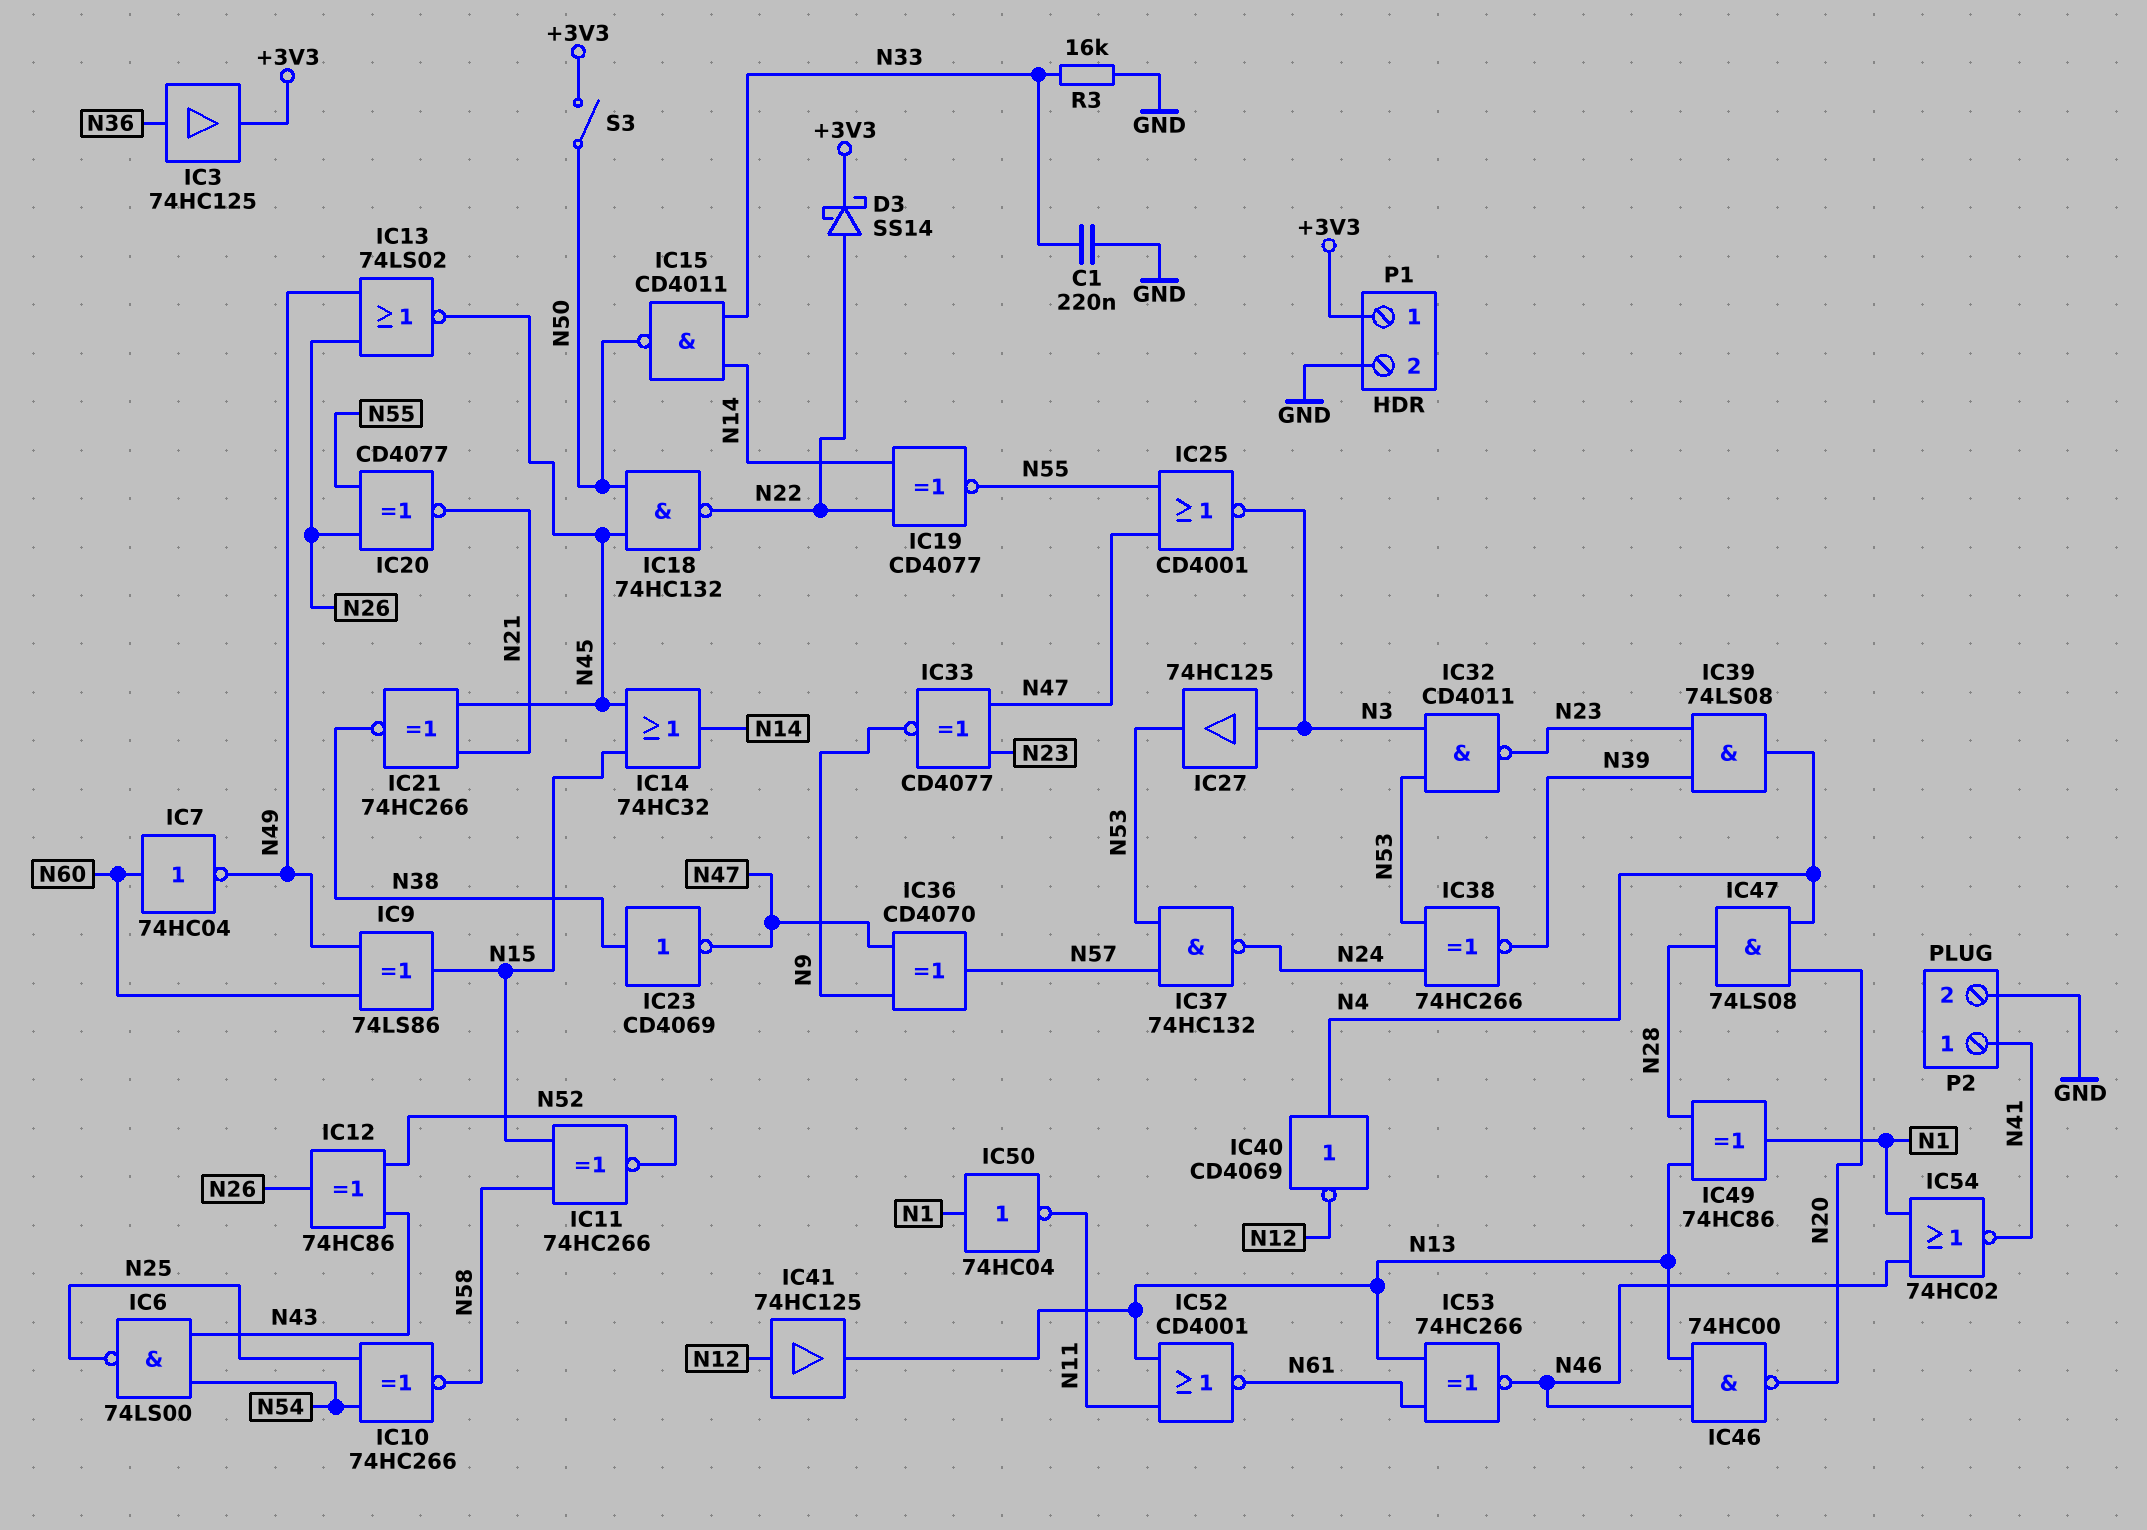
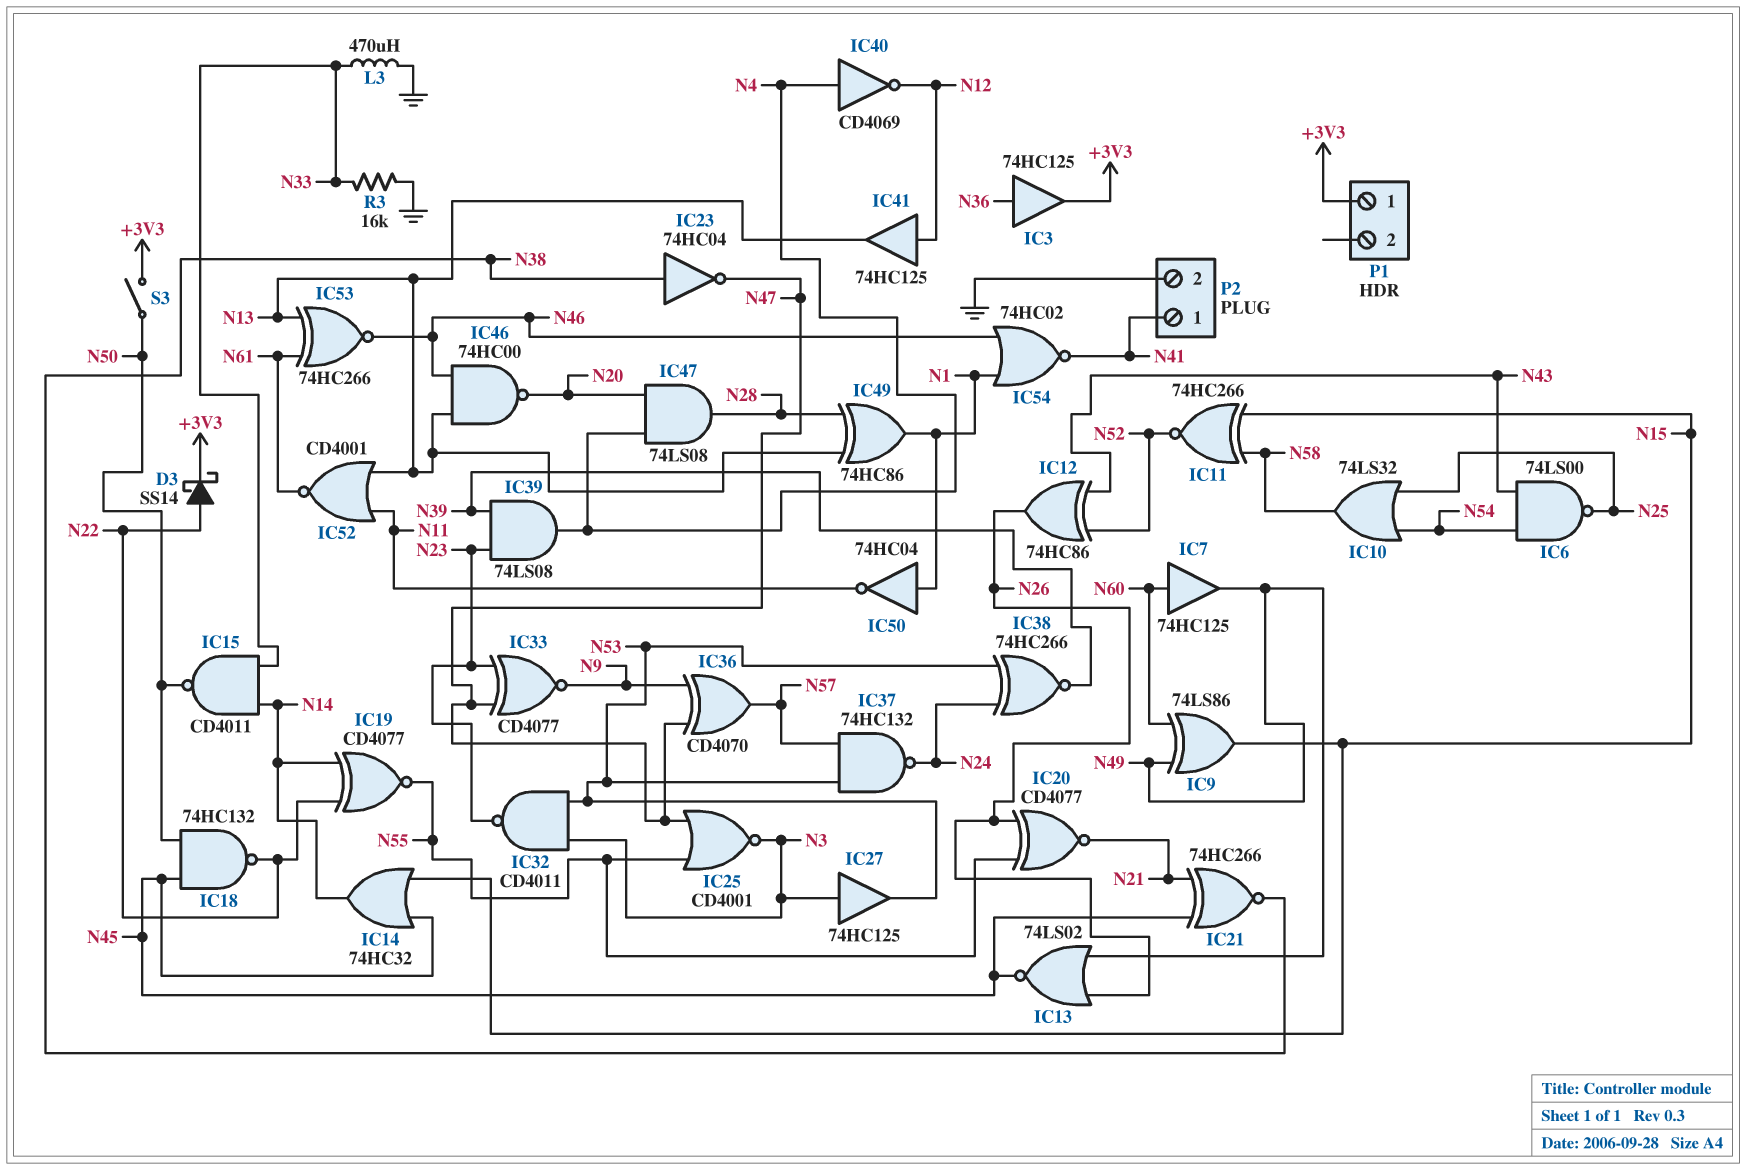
C1: 220nF (GND, N33) -> none
IC7: NOT 74HC04 (in N60, out N49) -> buffer 74HC125 (in N60, out N49)
IC10: XNOR 74HC266 (in N25, in N54, out N58) -> OR 74LS32 (in N25, in N54, out N58)
IC23: NOT CD4069 (in N38, out N47) -> NOT 74HC04 (in N38, out N47)
L3: none -> 470uH (GND, N33)
P1 pin 2: GND -> none

